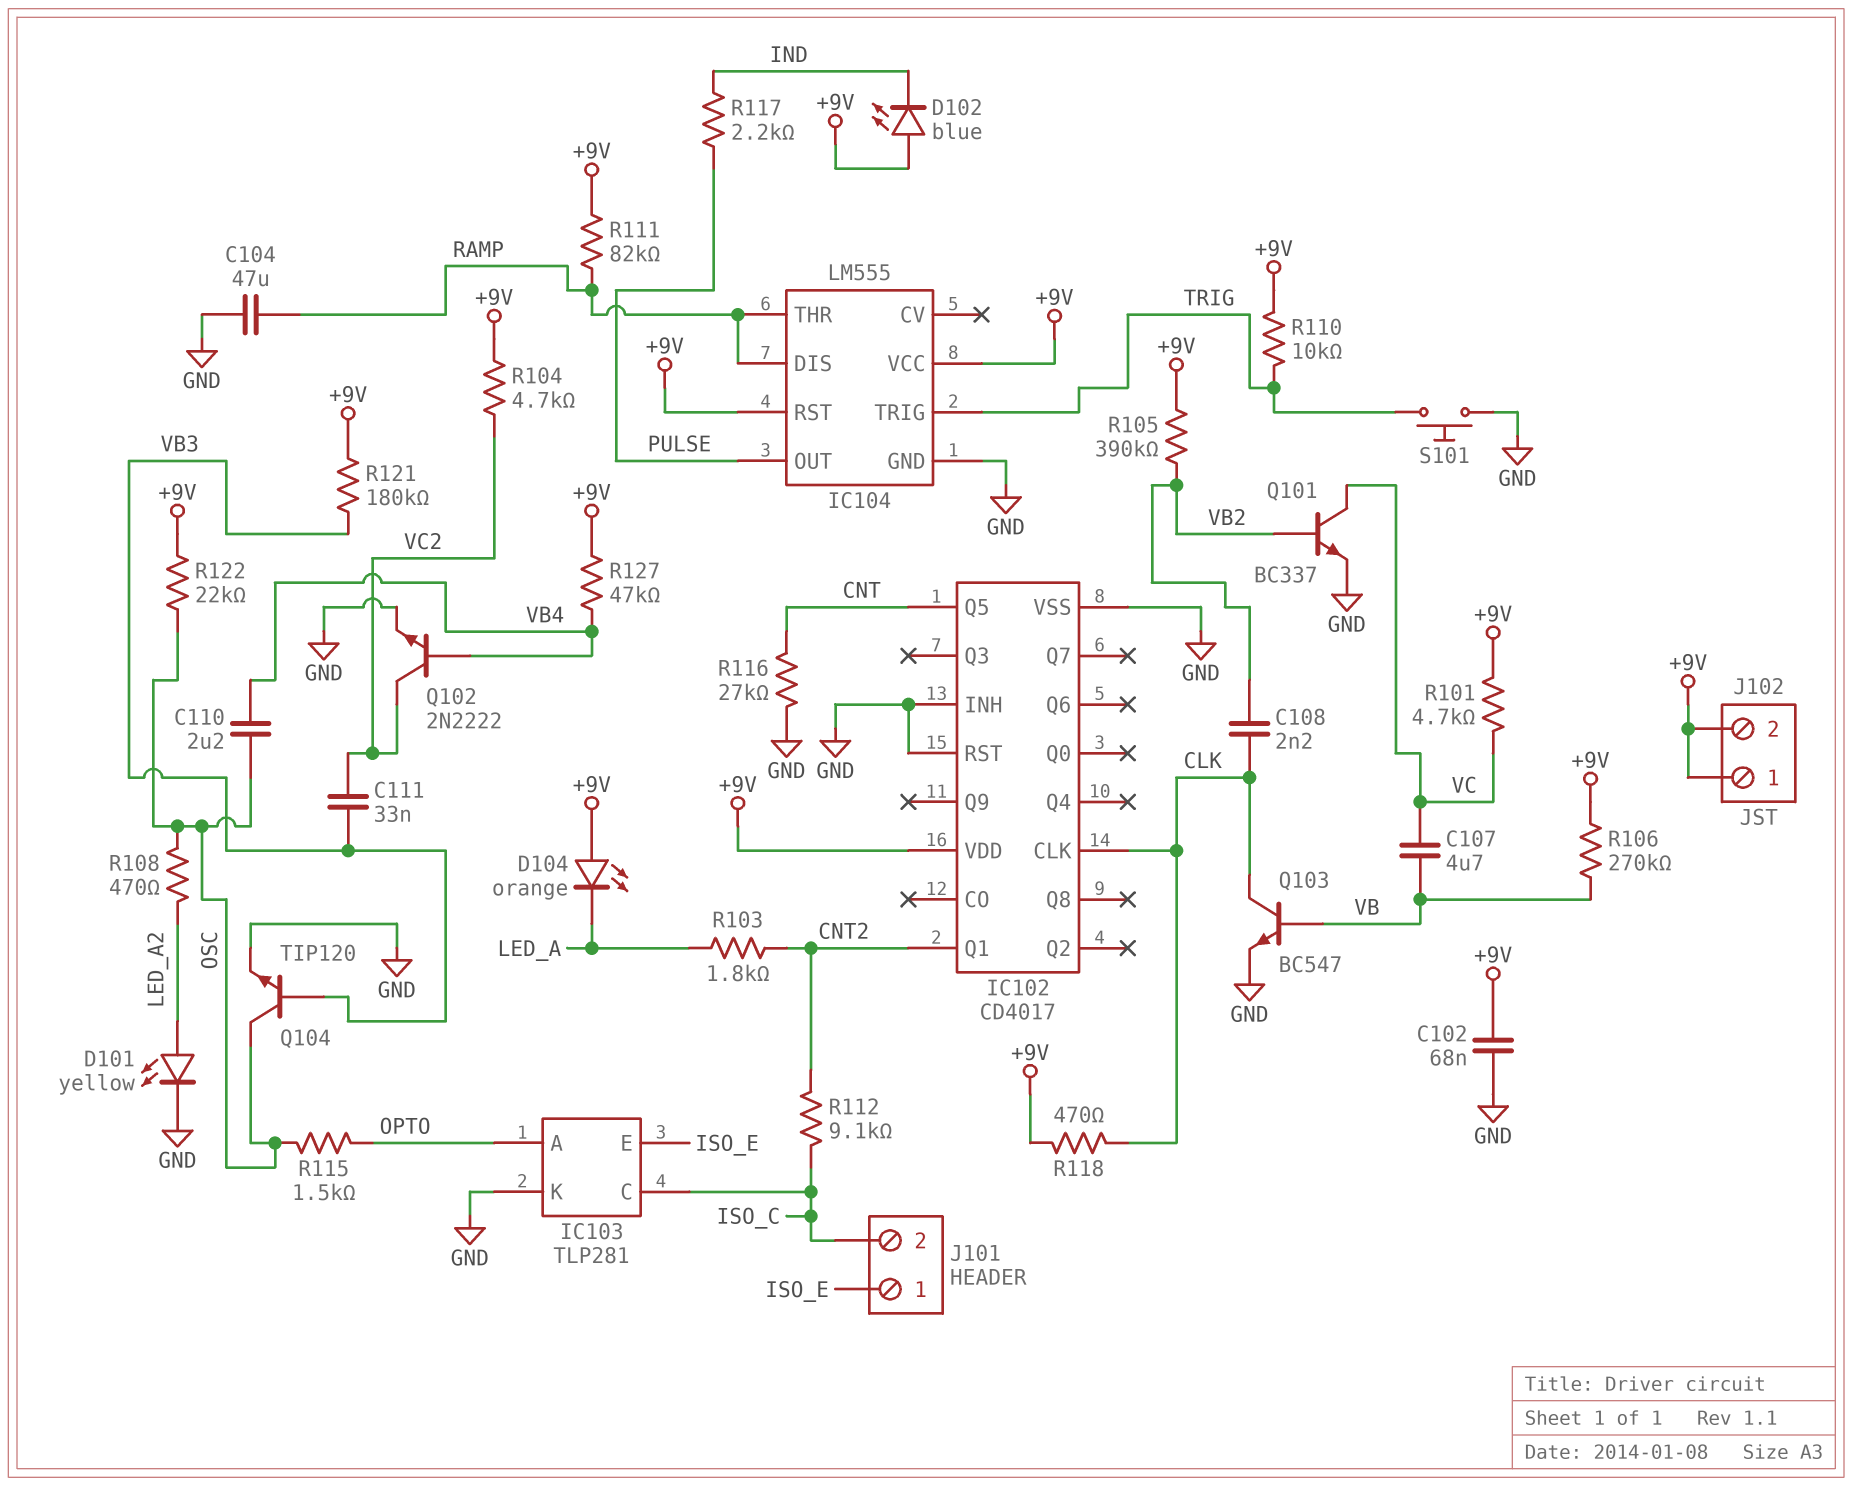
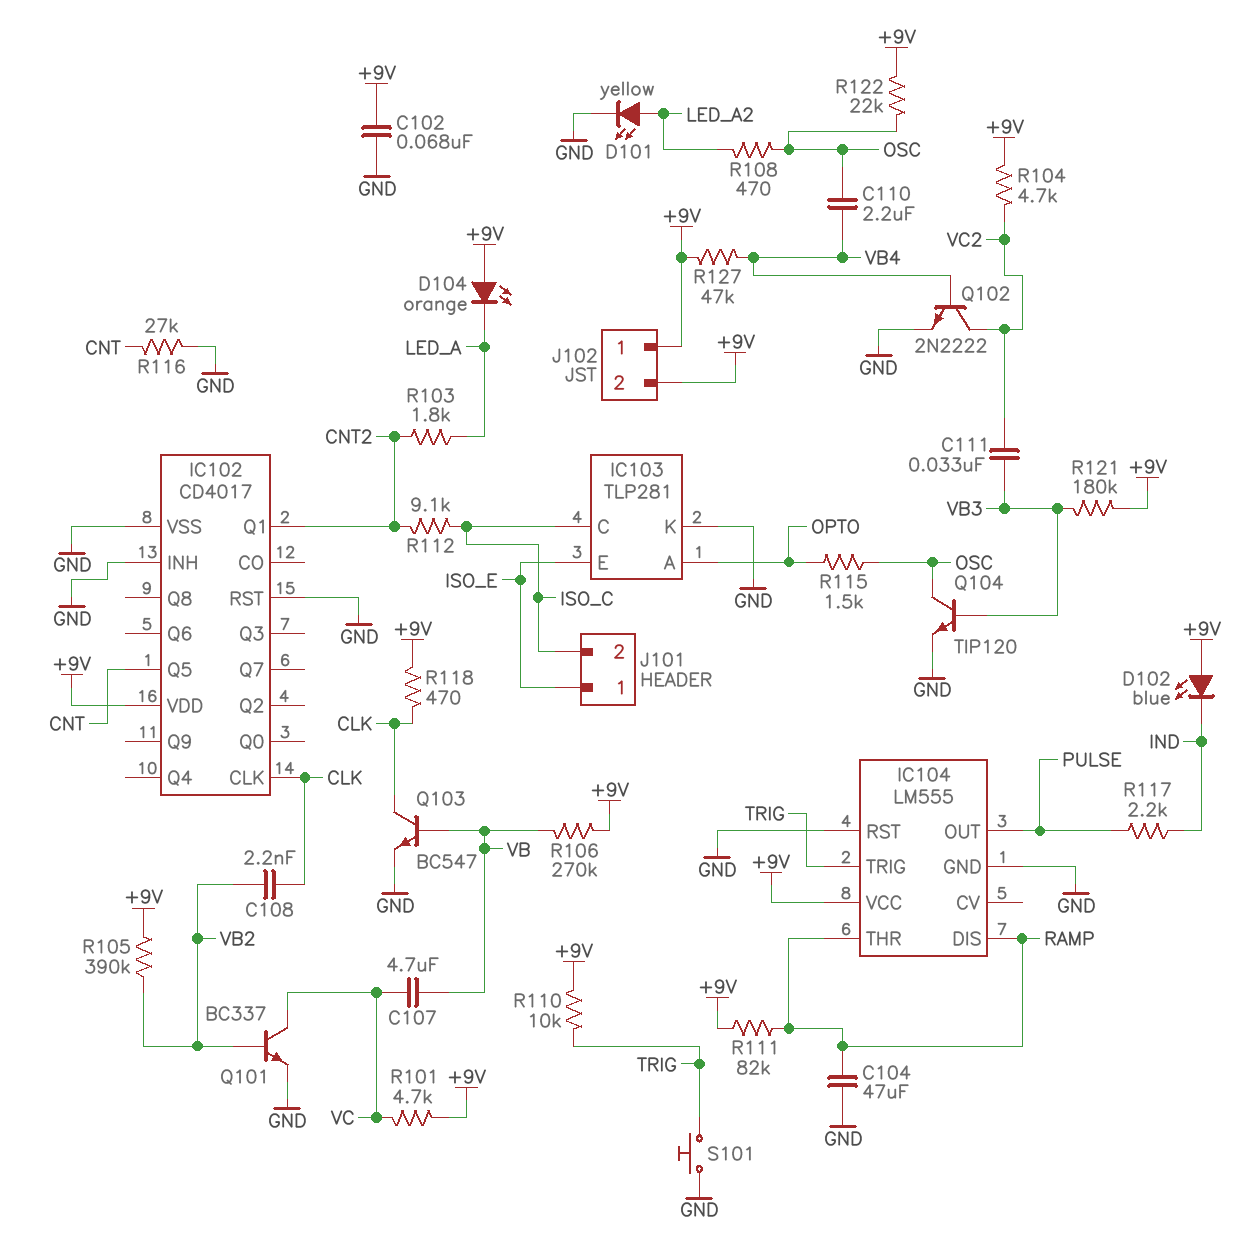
IC104 pin RST: +9V -> GND

